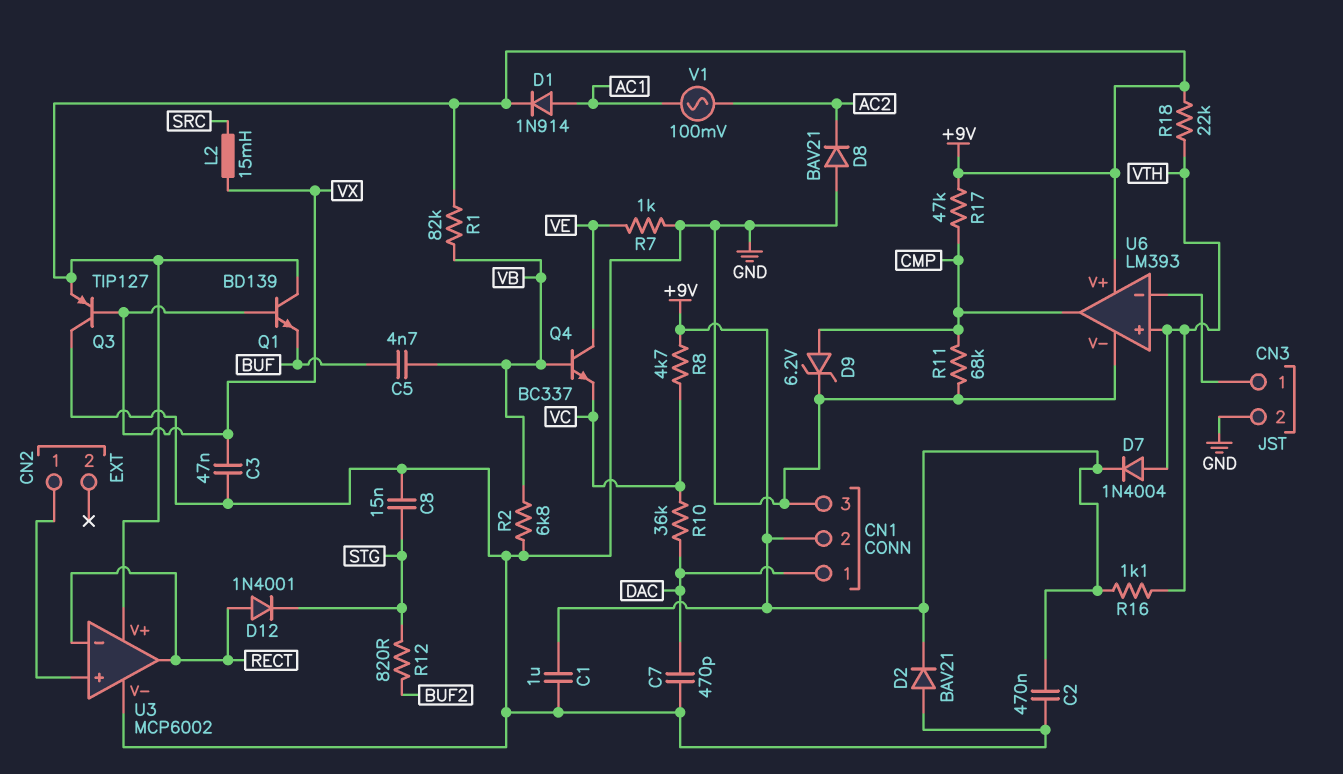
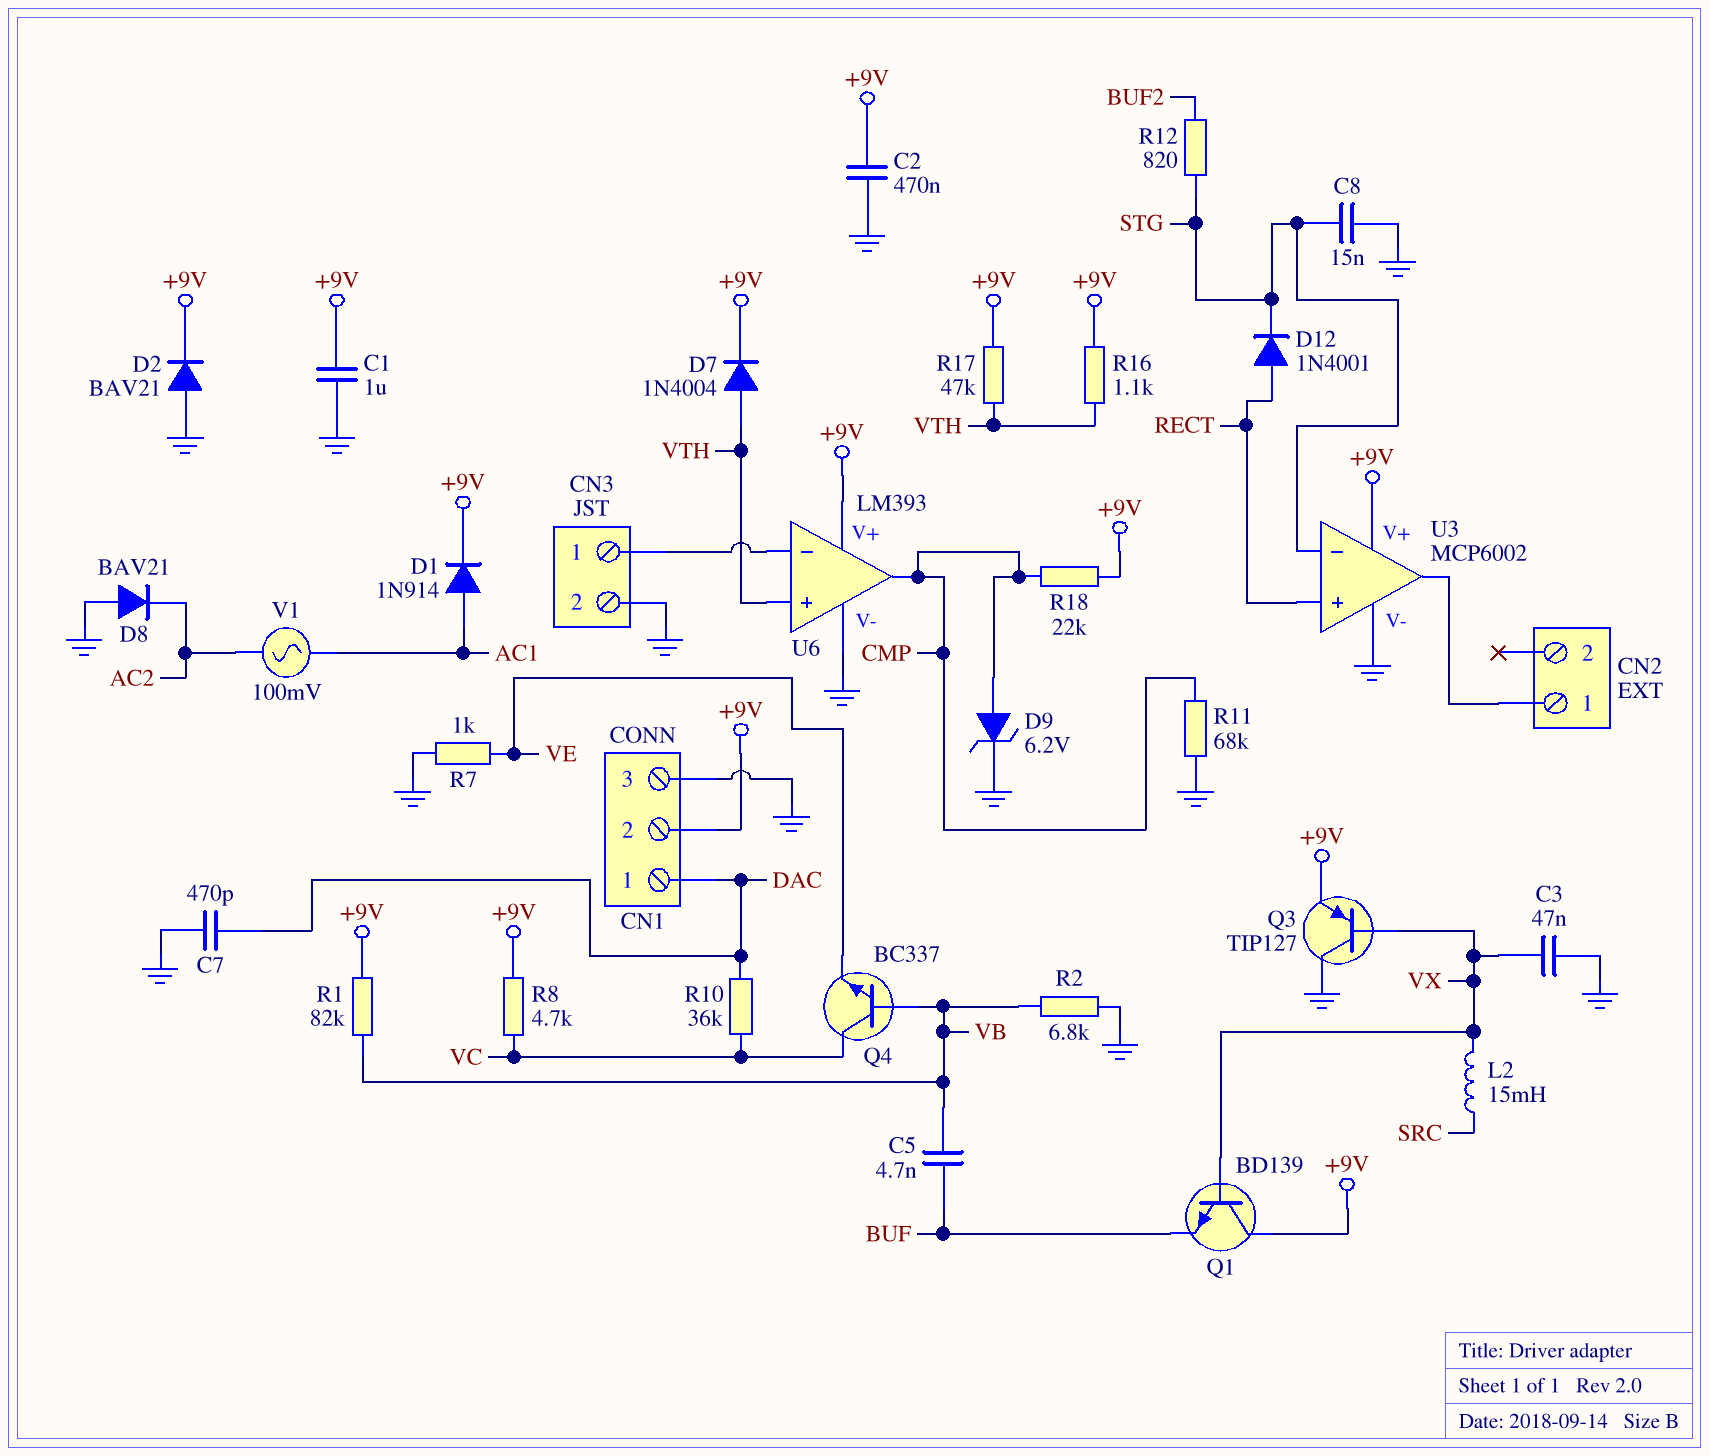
Q4: NPN BC337 (B VB, C VE, E VC) -> NPN BC337 (B VB, C VC, E VE)
R17: 47k (+9V, CMP) -> 47k (+9V, VTH)
R18: 22k (+9V, VTH) -> 22k (+9V, CMP)
U3 pin in+: CN2/1 -> RECT
U3 pin in-: RECT -> STG
U3 pin out: RECT -> CN2/1

